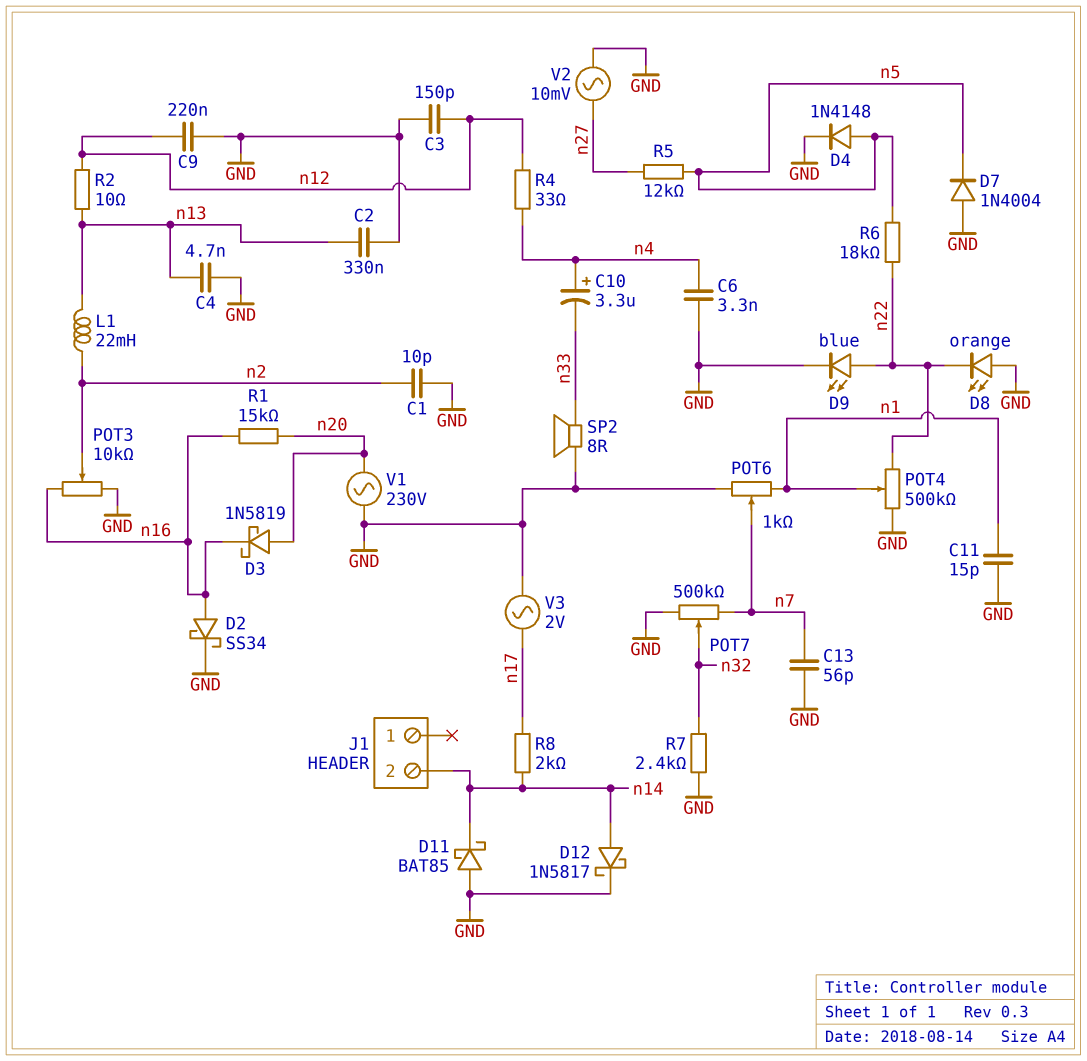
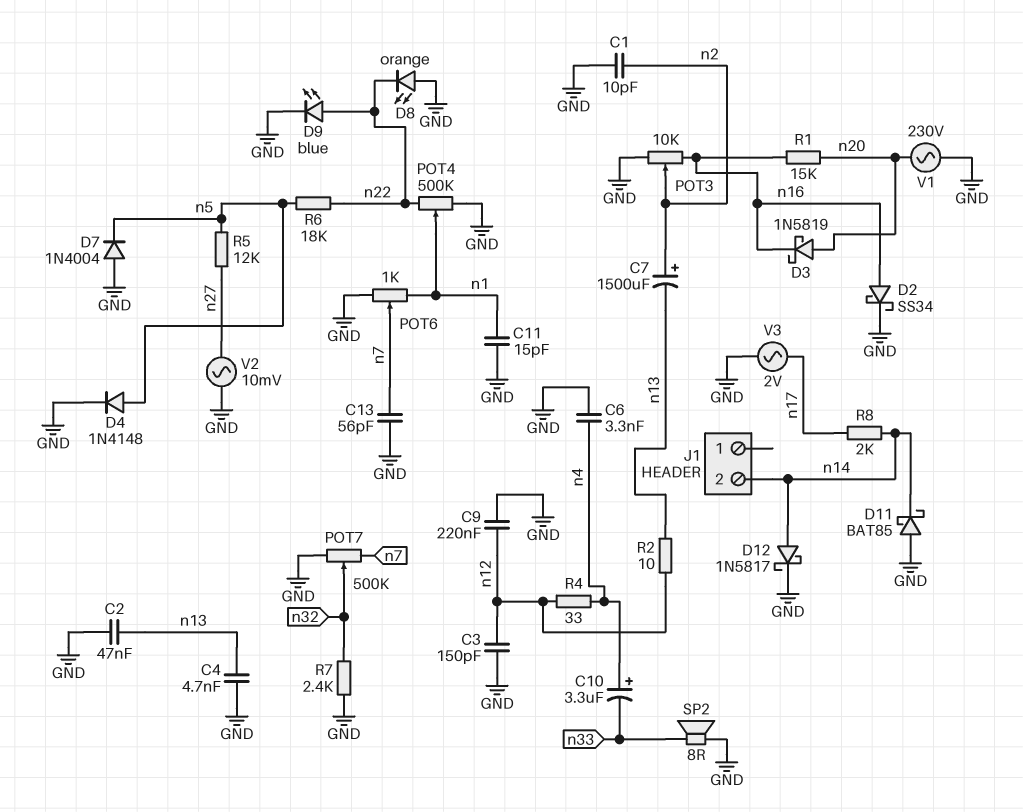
C2: 330nF (GND, n13) -> 47nF (GND, n13)
C7: none -> 1500uF (plus n2, minus n13)
L1: 22mH (n2, n13) -> none

